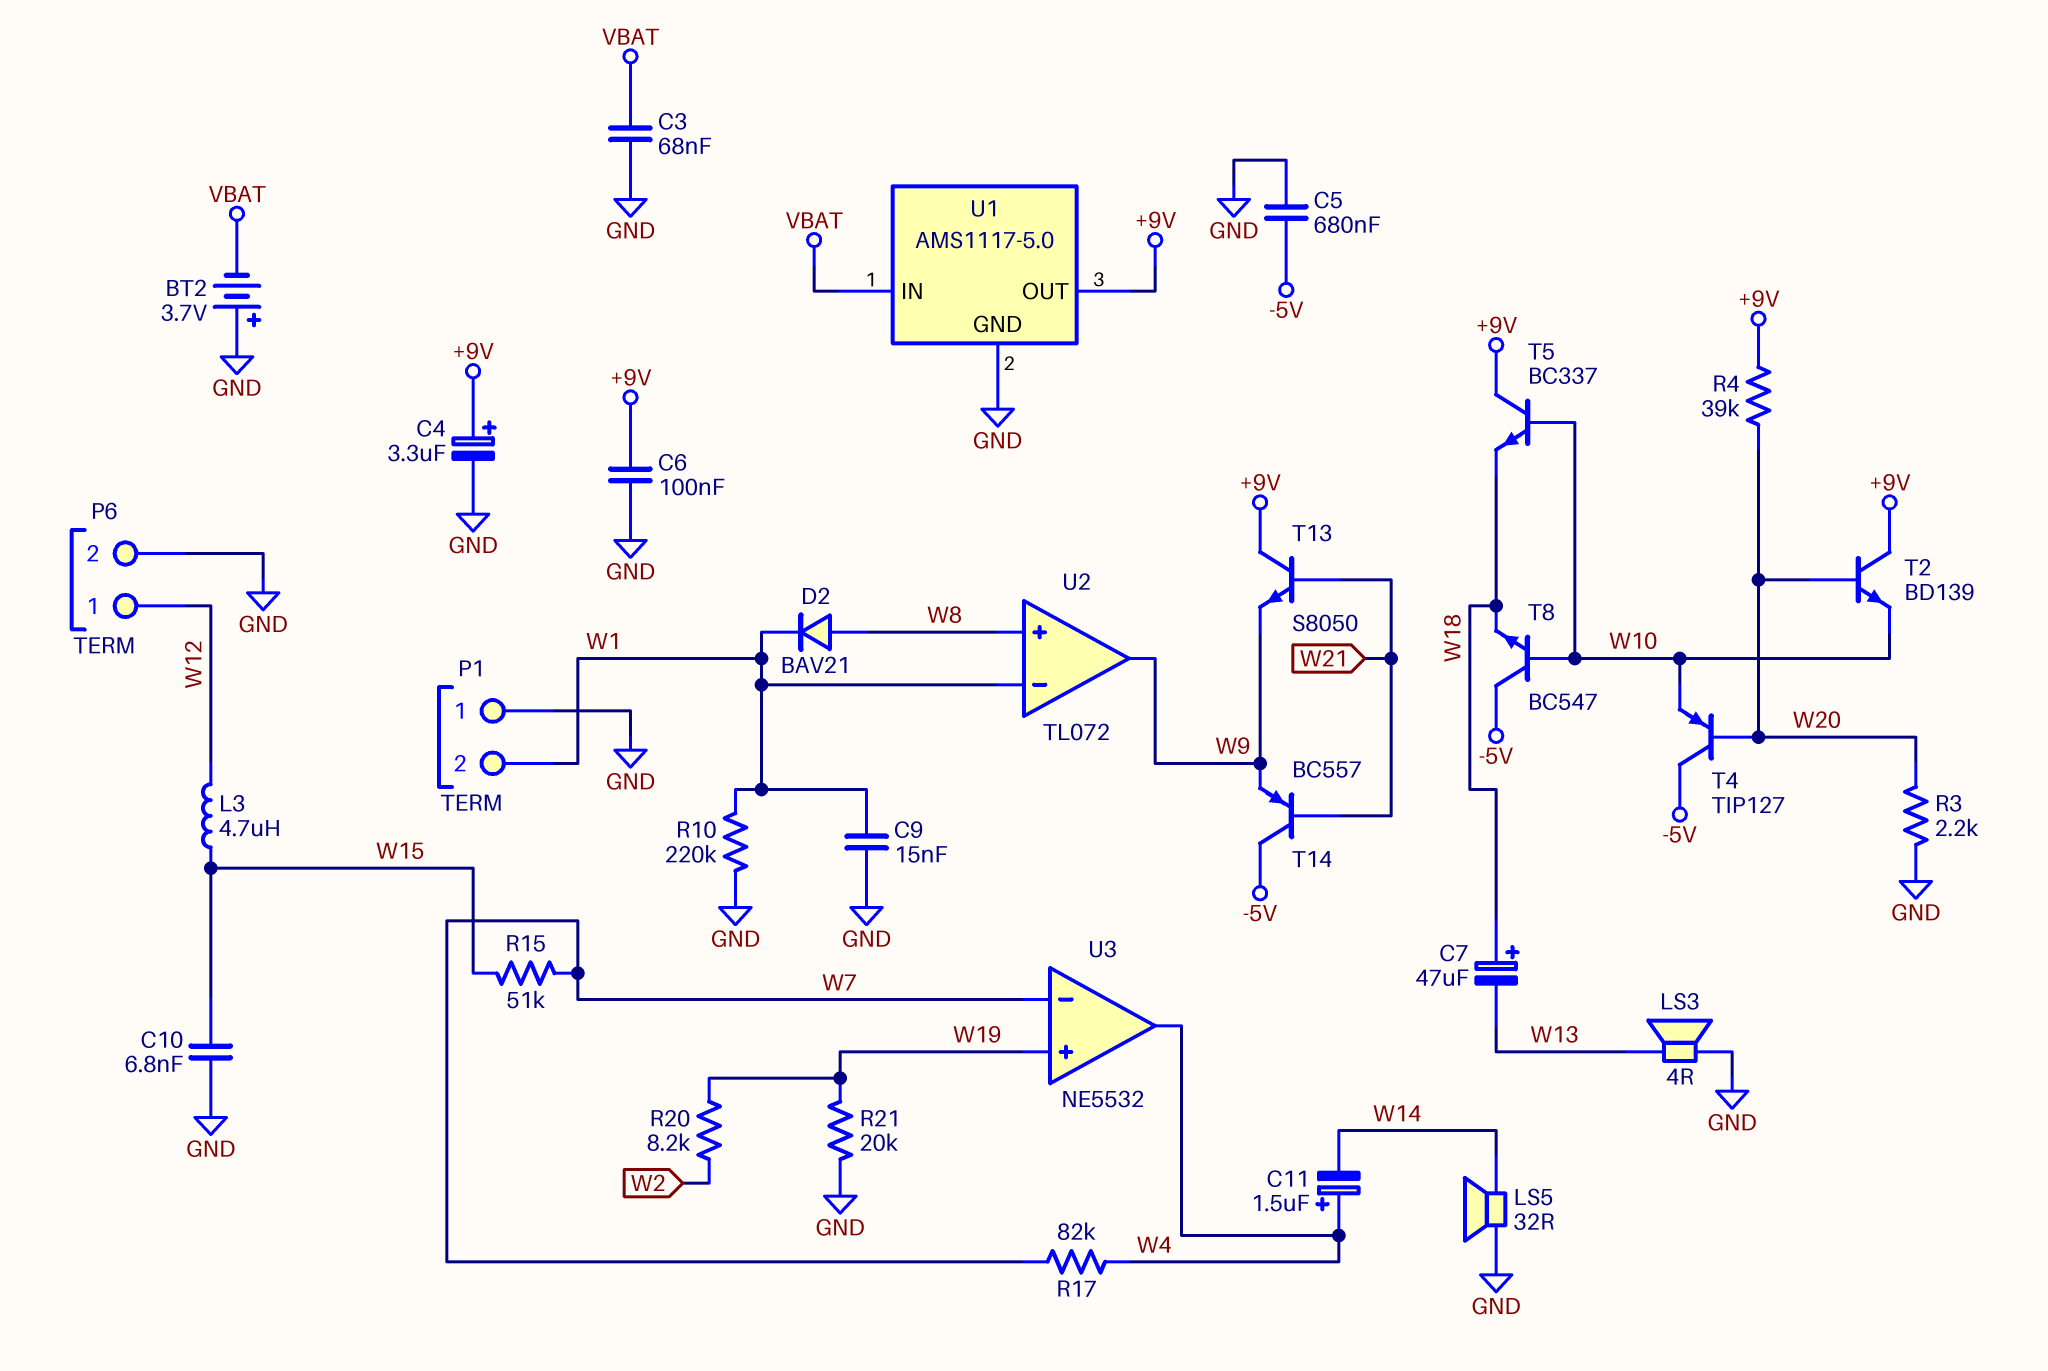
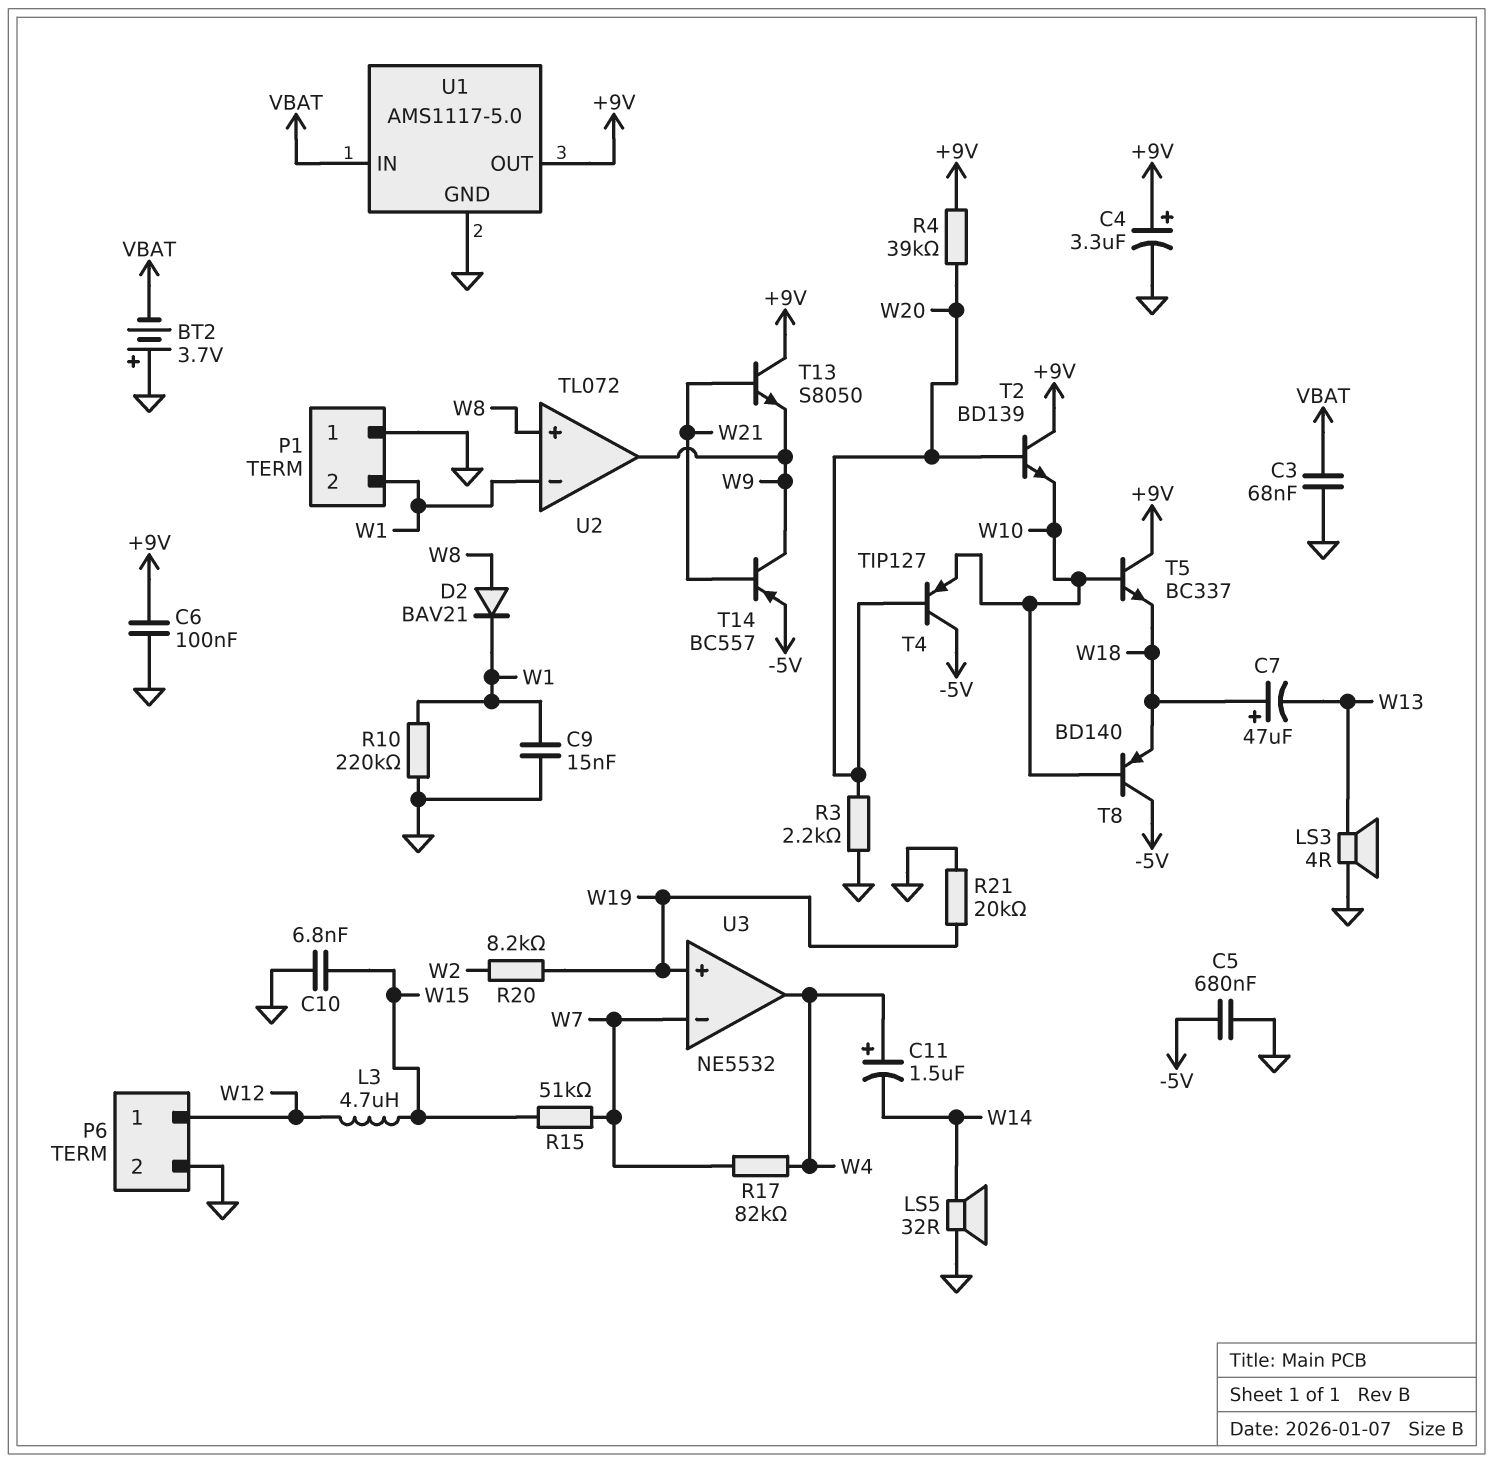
T8: NPN BC547 (B W10, C -5V, E W18) -> PNP BD140 (B W10, C -5V, E W18)
T14: PNP BC557 (B W21, C -5V, E W9) -> PNP BC557 (B W21, C W9, E -5V)

